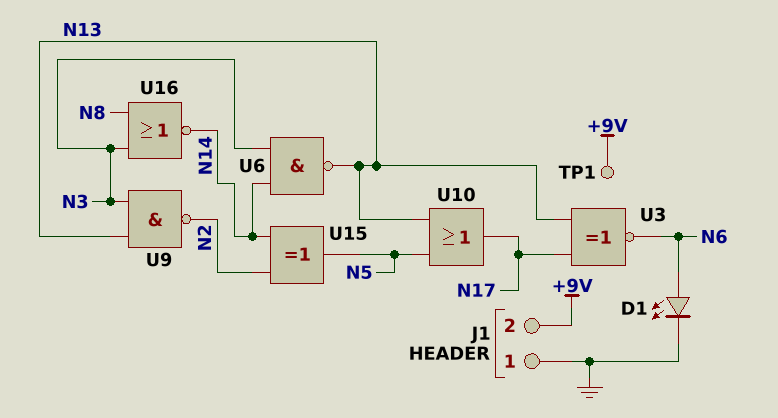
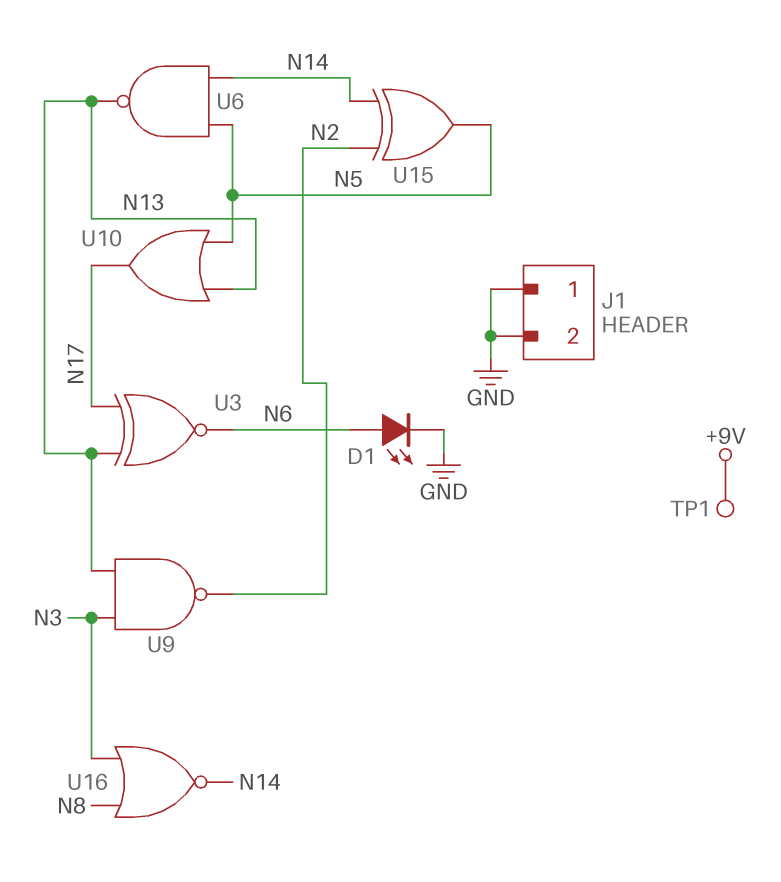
J1 pin 2: +9V -> GND
U6: NAND (in N3, in N14, out N13) -> NAND (in N5, in N14, out N13)

